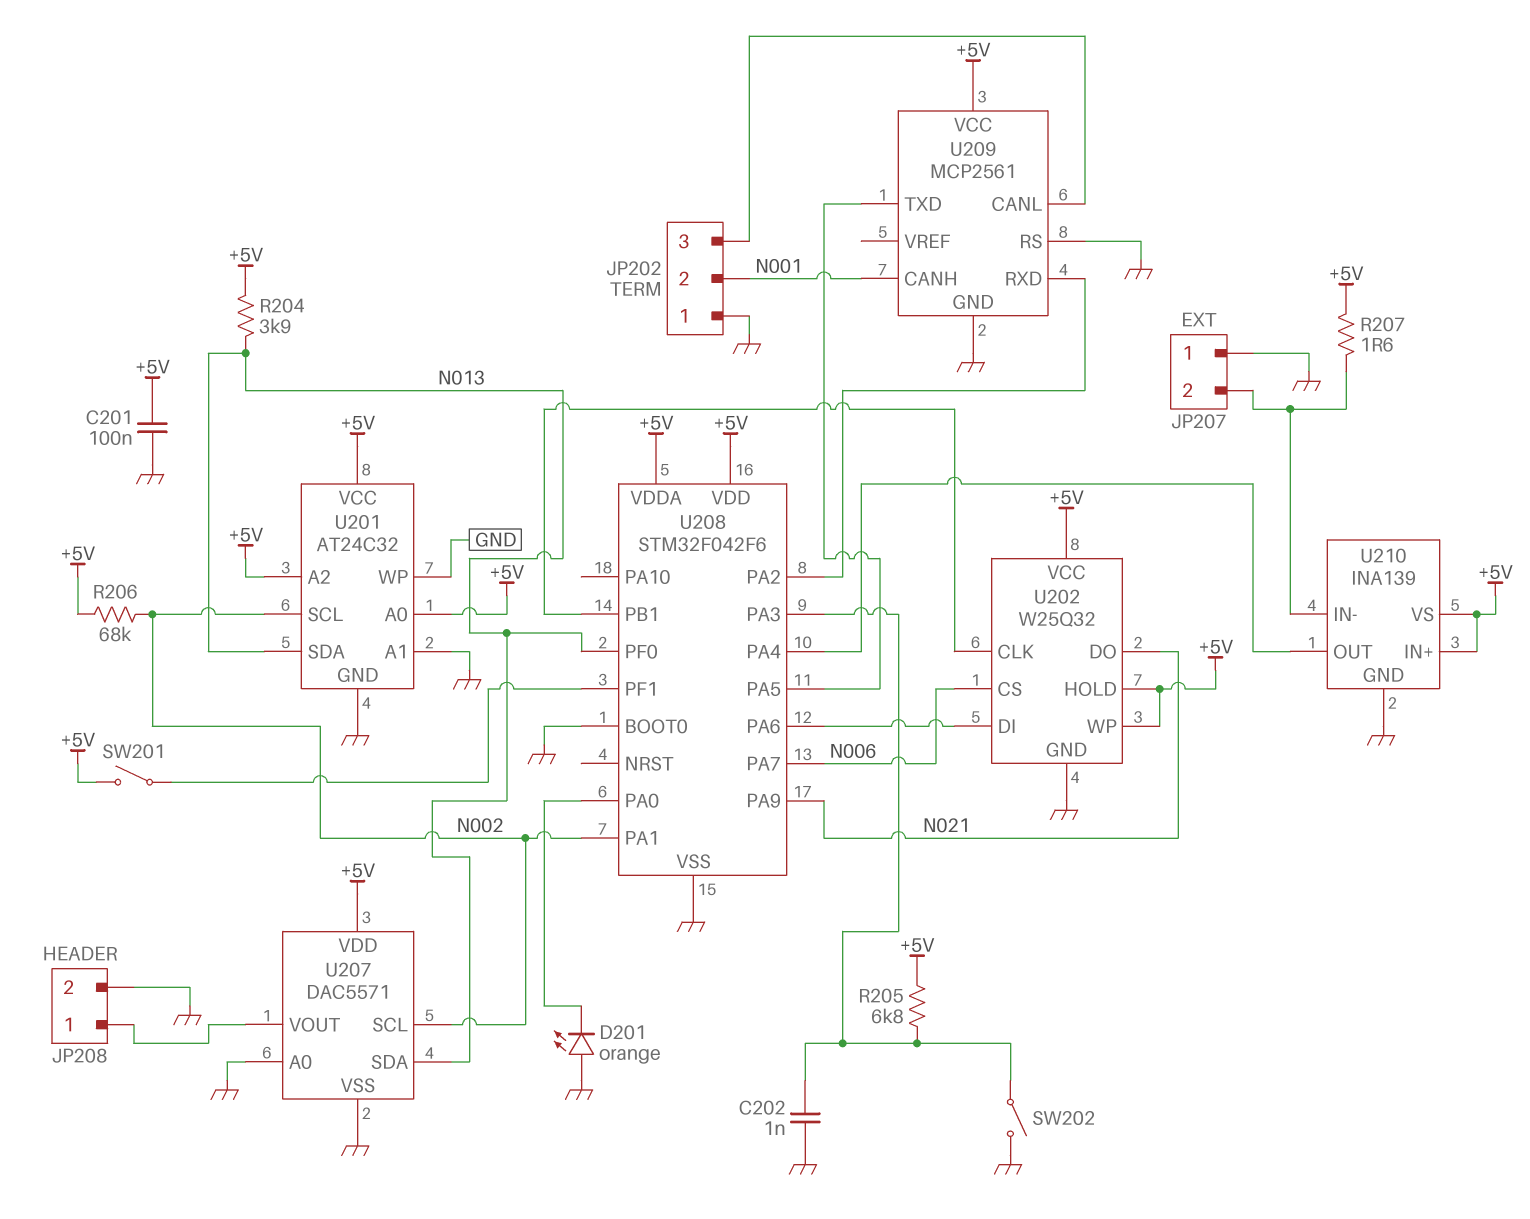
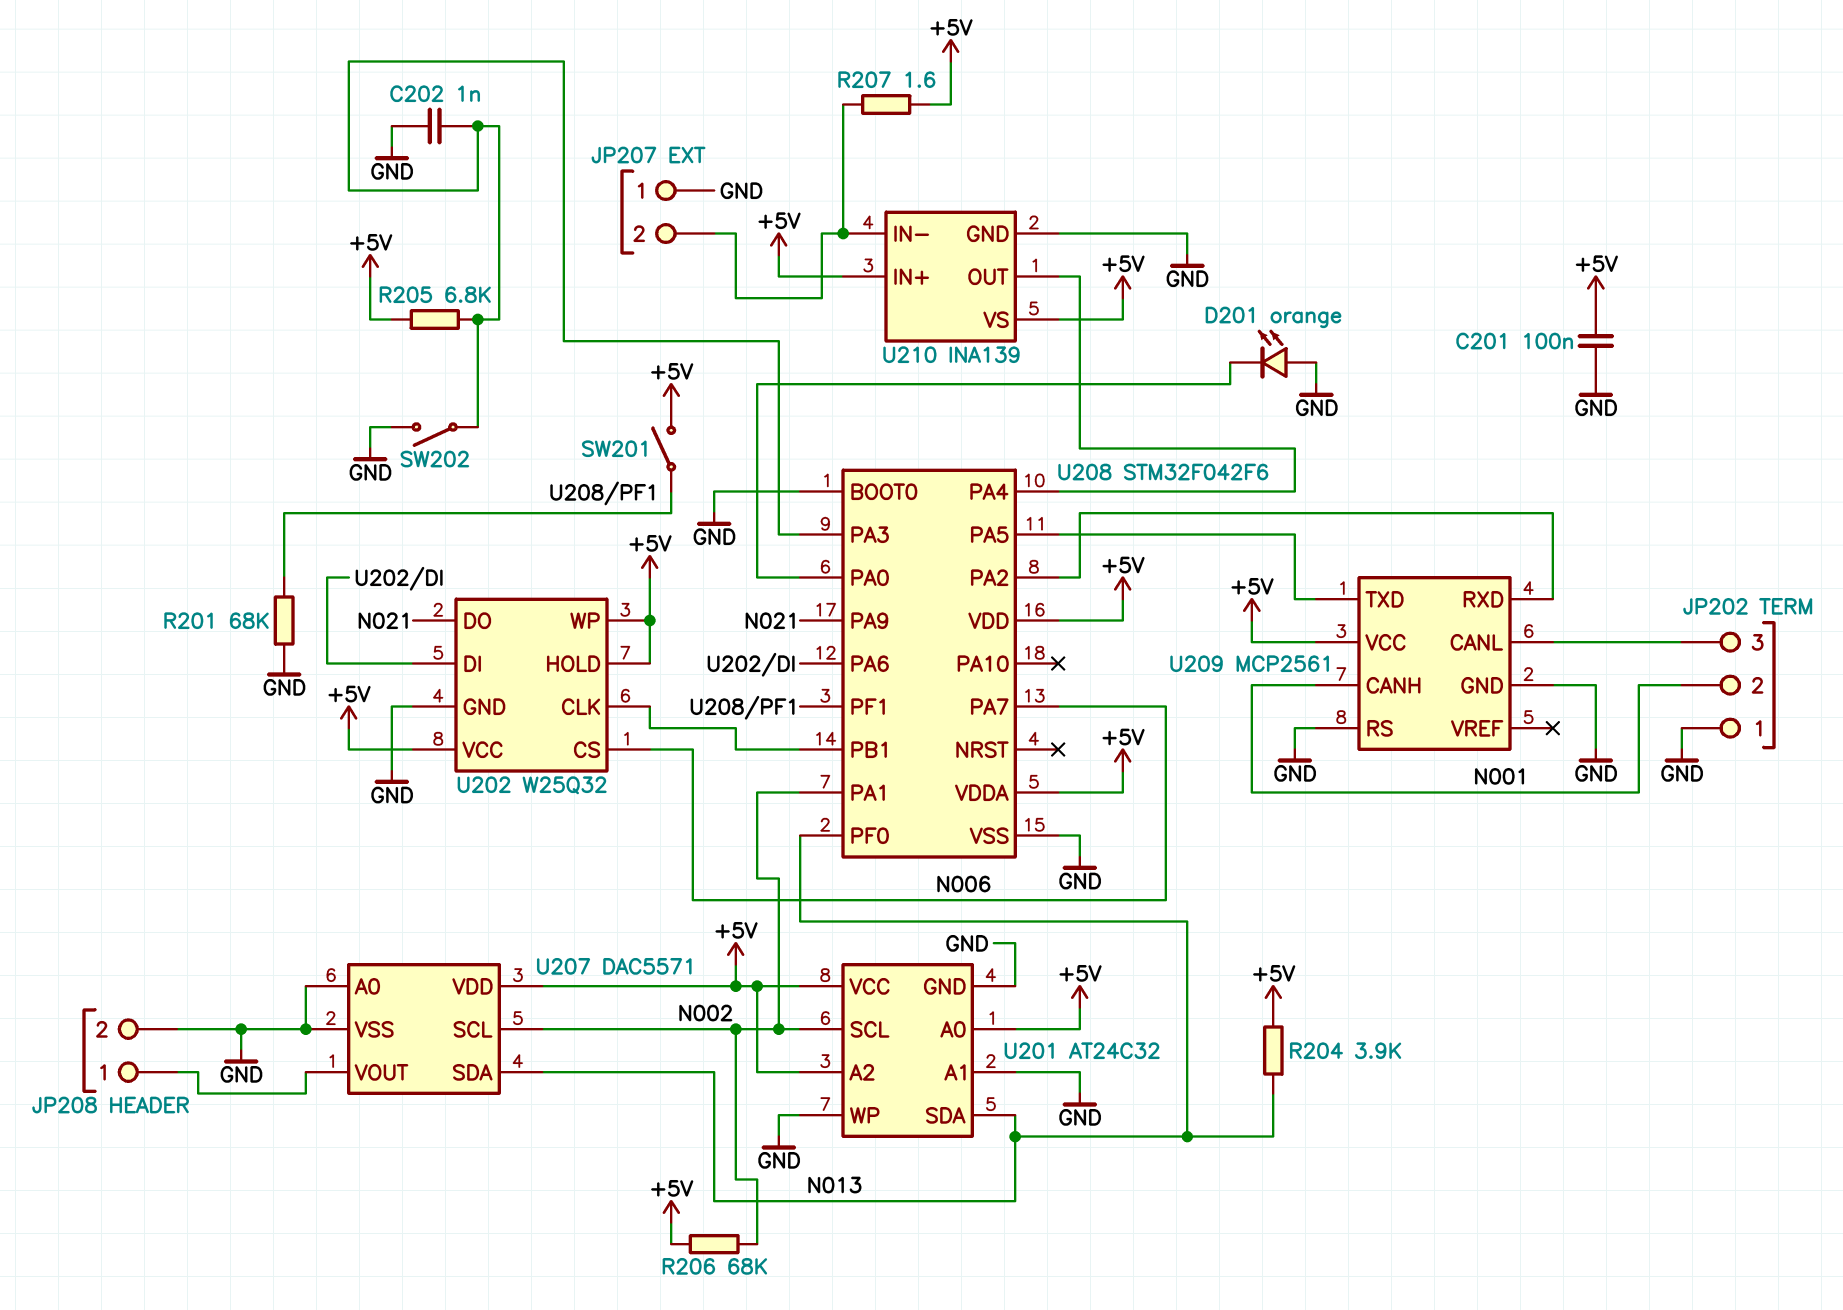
R201: none -> 68k (GND, U208/PF1)

